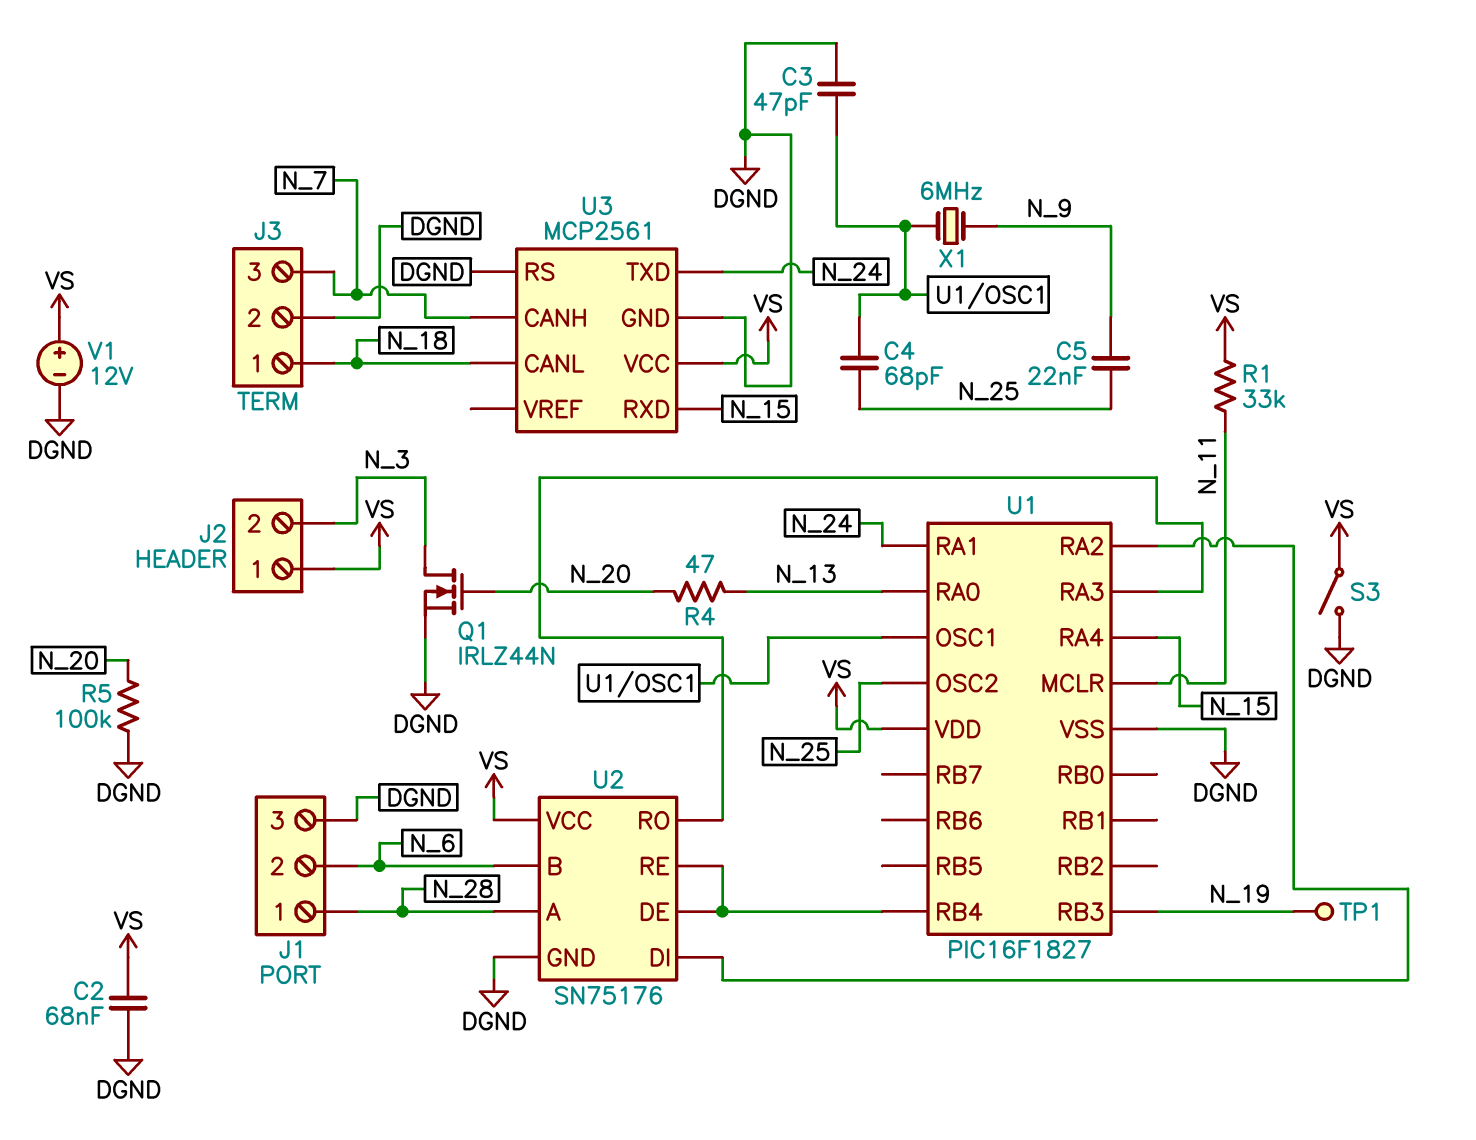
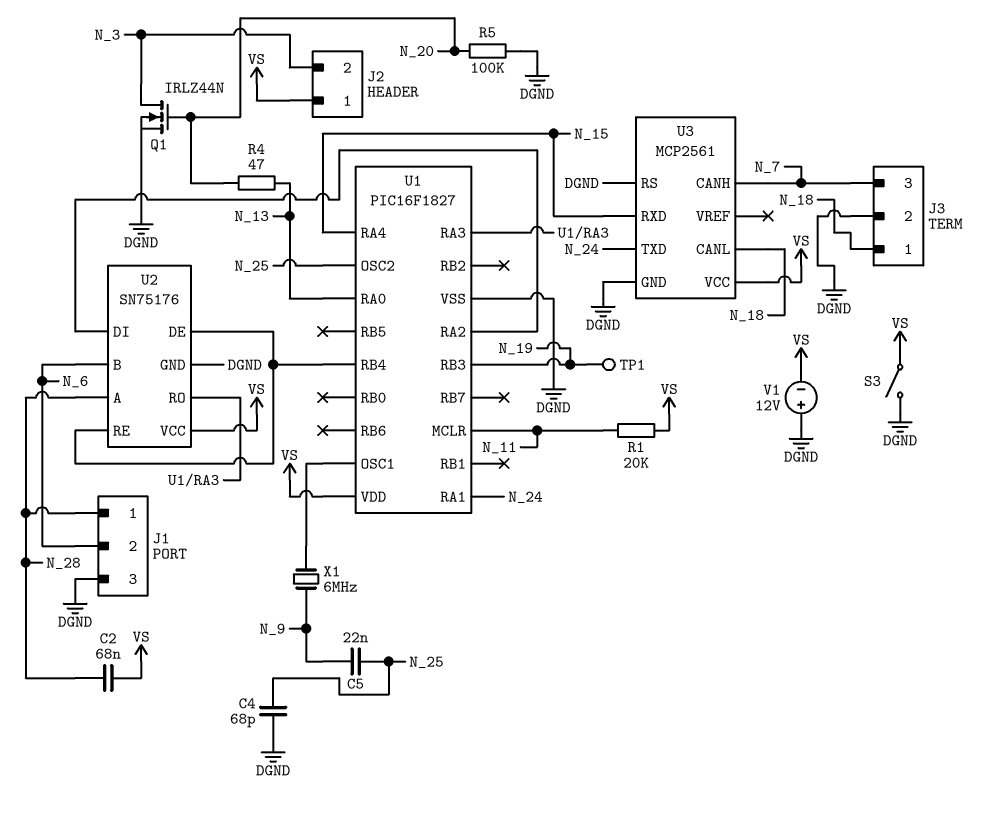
C2: 68nF (DGND, VS) -> 68nF (N_28, VS)
C3: 47pF (DGND, U1/OSC1) -> none
C4: 68pF (N_25, U1/OSC1) -> 68pF (DGND, N_25)
R1: 33k (N_11, VS) -> 20k (N_11, VS)
V1: 12V (plus VS, minus DGND) -> 12V (plus DGND, minus VS)

